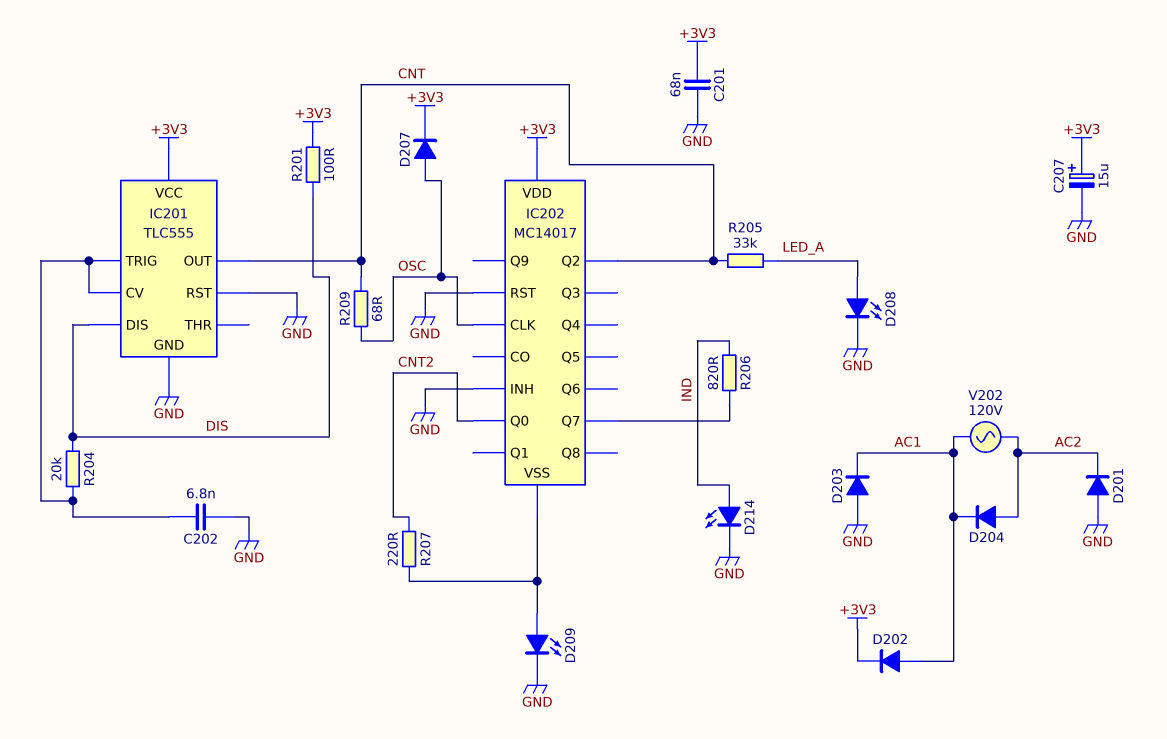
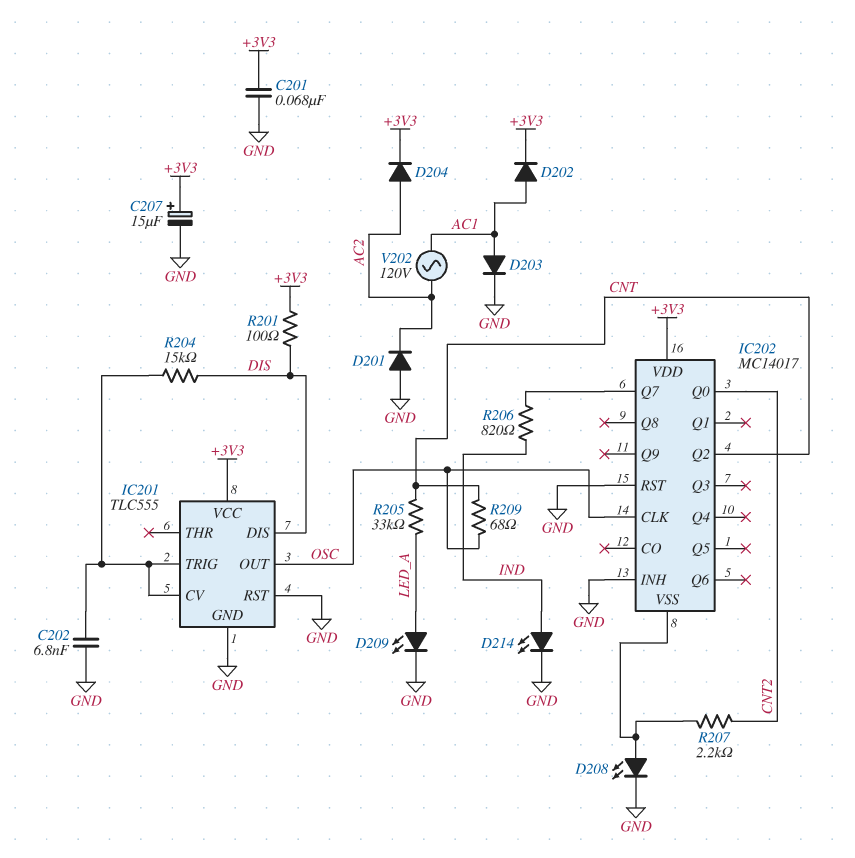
D203: diode (A GND, K AC1) -> diode (A AC1, K GND)
D204: diode (A AC2, K AC1) -> diode (A AC2, K +3V3)
D207: diode (A OSC, K +3V3) -> none
D208: LED (A LED_A, K GND) -> LED (A IC202/VSS, K GND)
D209: LED (A IC202/VSS, K GND) -> LED (A LED_A, K GND)
IC201 pin OUT: CNT -> OSC
R204: 20k (DIS, IC201/CV) -> 15k (DIS, IC201/CV)
R207: 220 (CNT2, IC202/VSS) -> 2.2k (CNT2, IC202/VSS)

